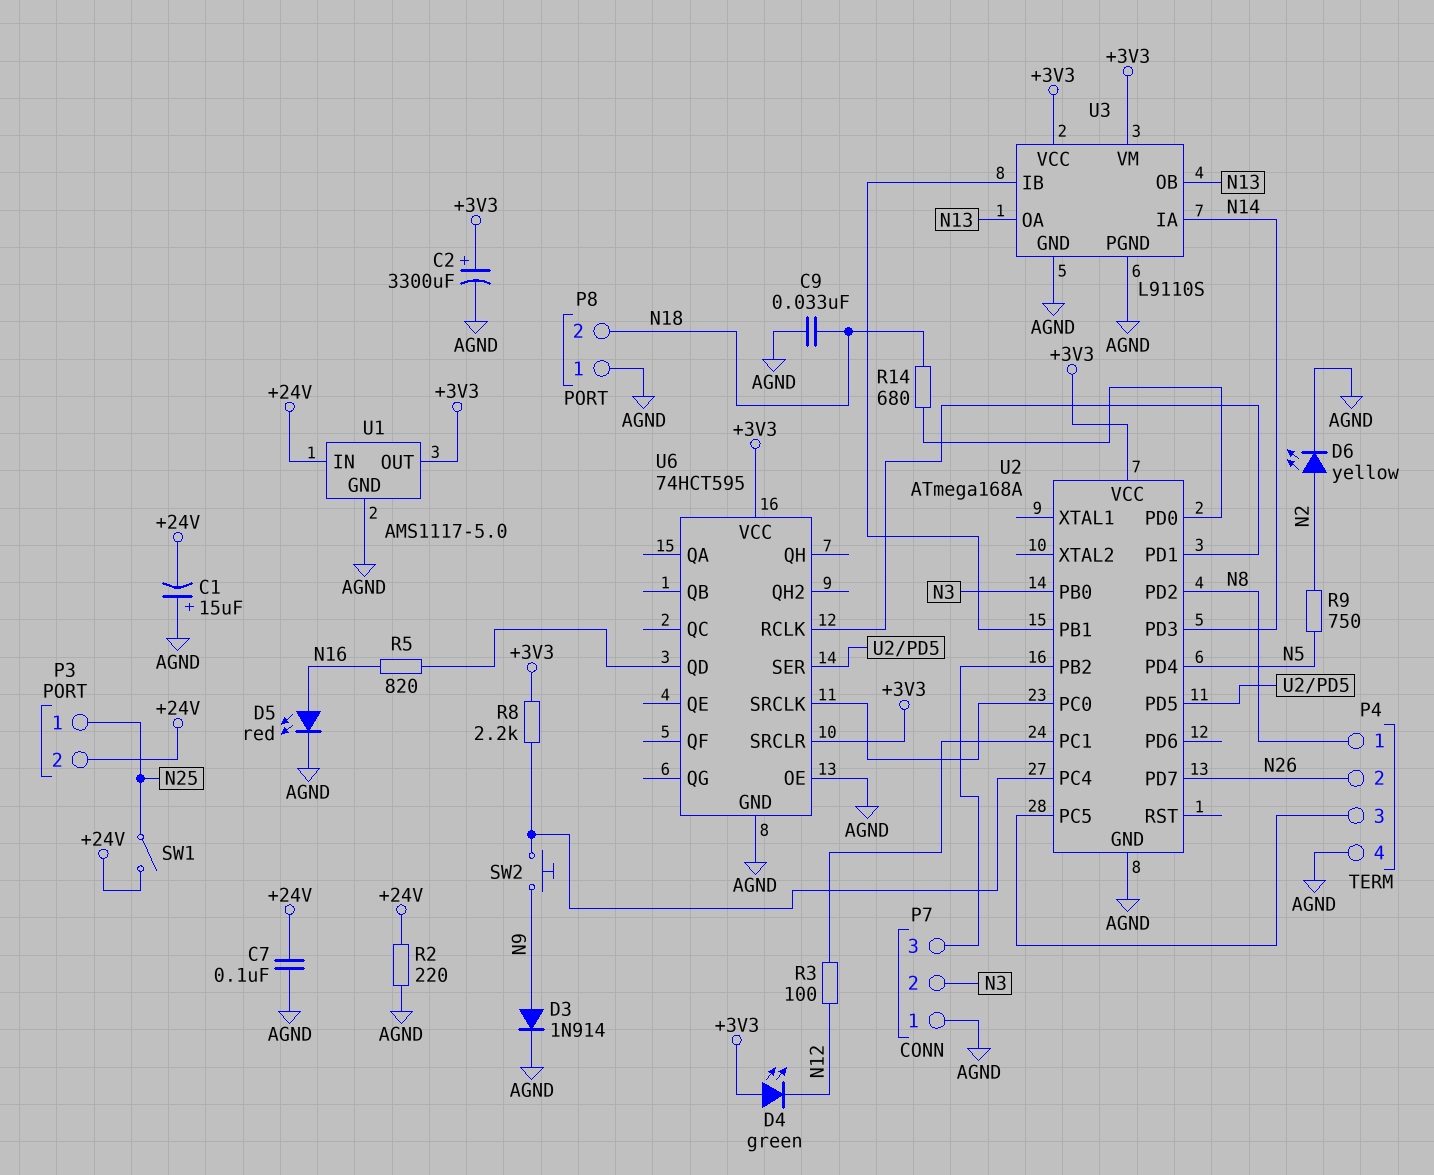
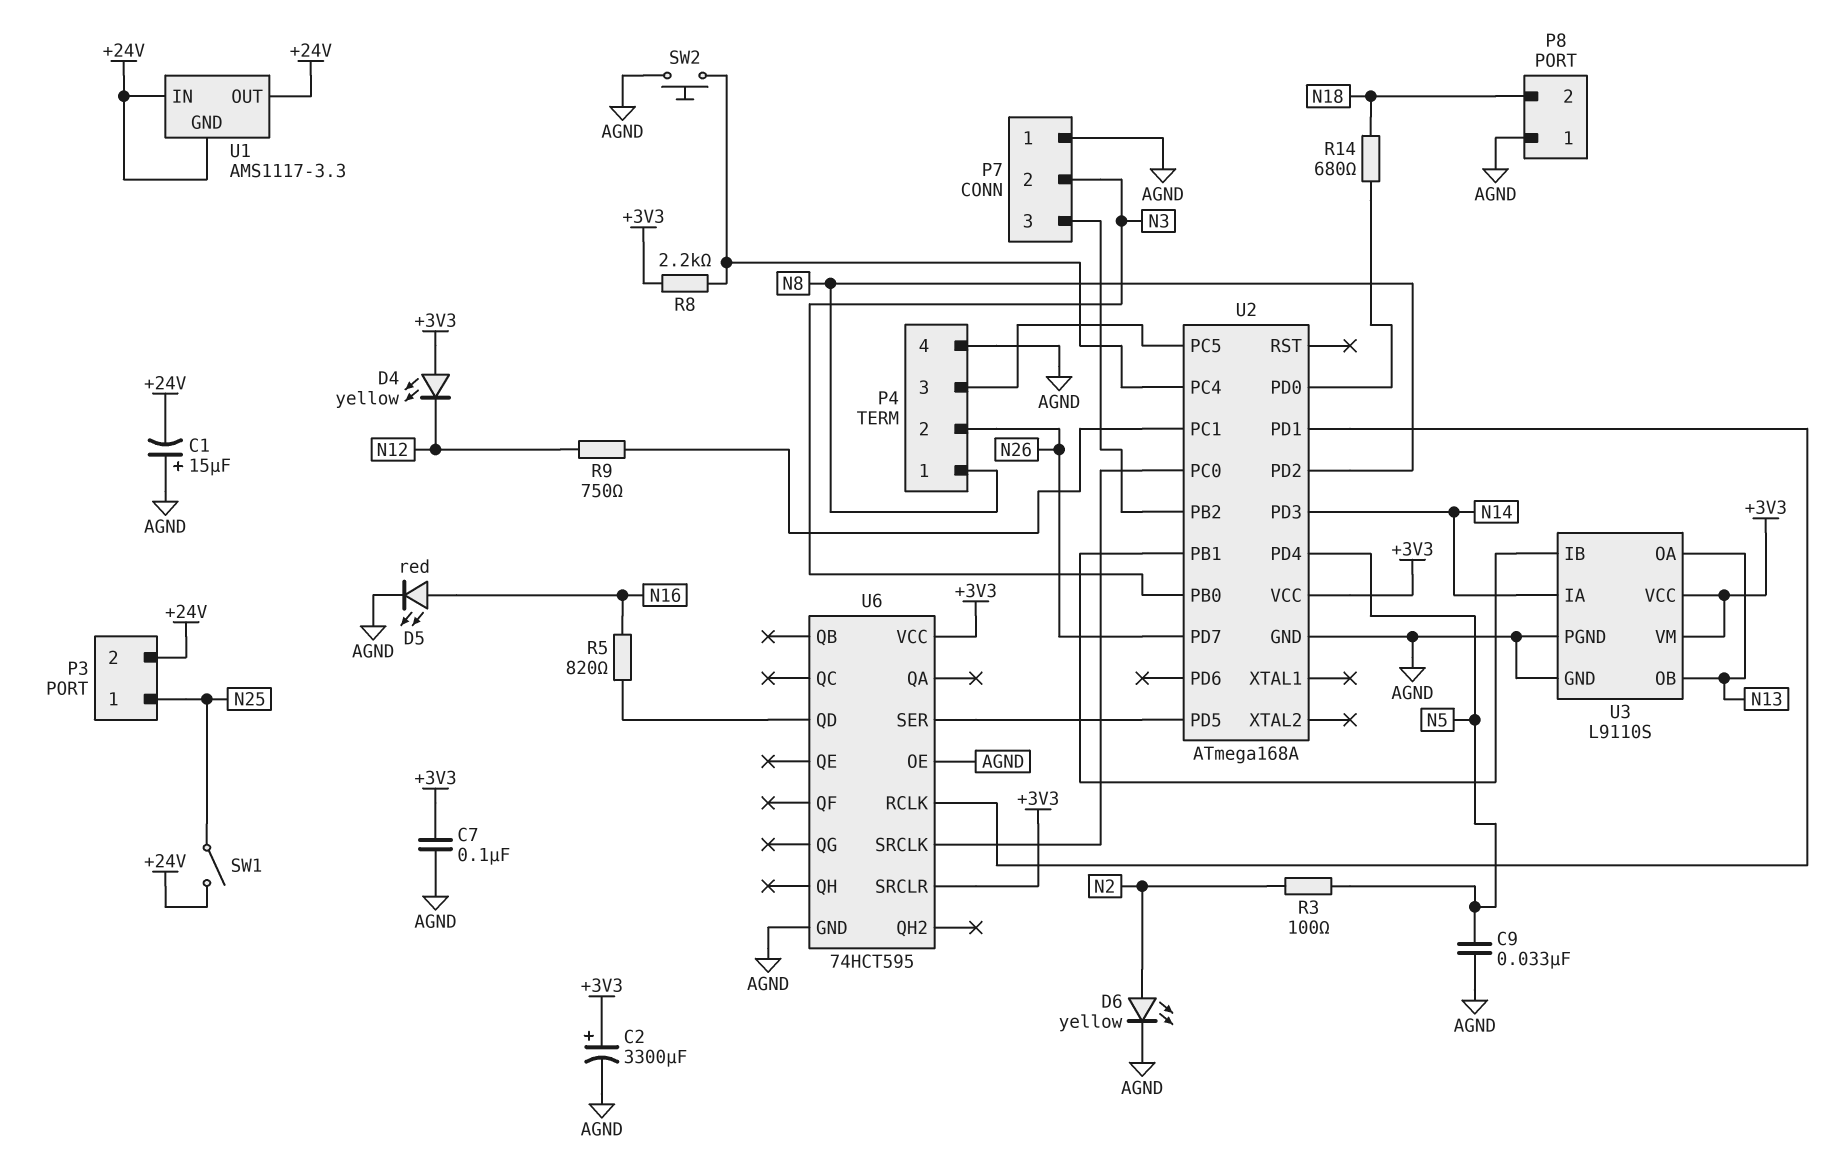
C7: 100nF (+24V, AGND) -> 100nF (+3V3, AGND)
C9: 33nF (AGND, N18) -> 33nF (AGND, N5)
D3: diode 1N914 (A N9, K AGND) -> none
D4: LED green (A +3V3, K N12) -> LED yellow (A +3V3, K N12)
R2: 220 (+24V, AGND) -> none
R3: 100 (N12, U2/PC1) -> 100 (N2, N5)
R9: 750 (N2, N5) -> 750 (N12, U2/PC1)
SW2: button (N9, U2/PC4) -> button (AGND, U2/PC4)
U1: AMS1117-5.0 -> AMS1117-3.3
U1 pin GND: AGND -> +24V
U1 pin OUT: +3V3 -> +24V

